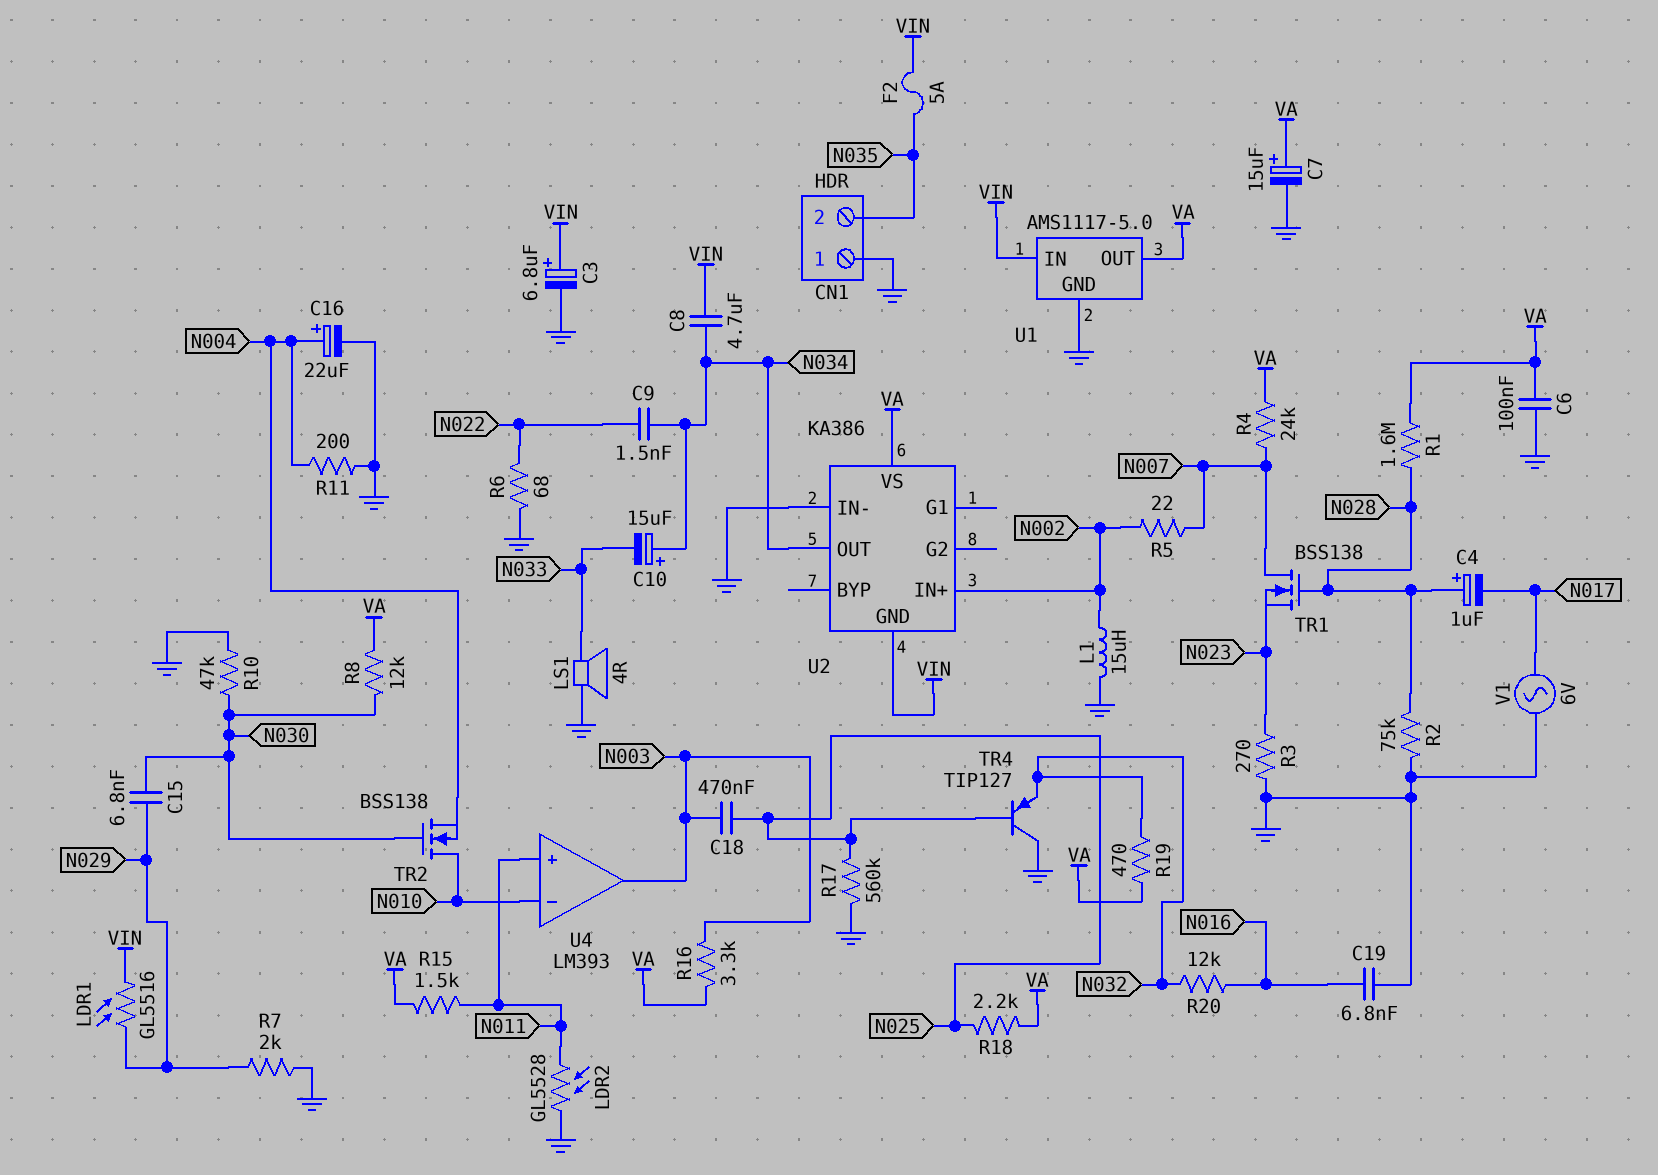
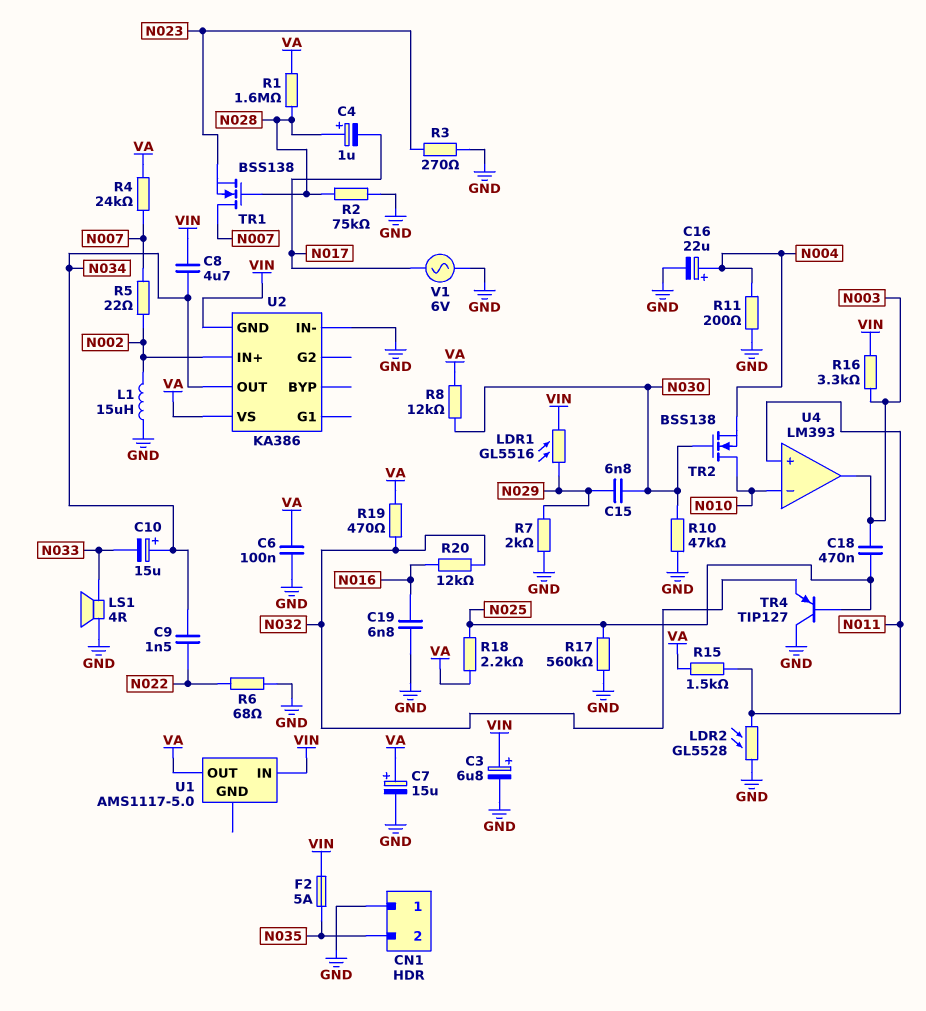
R16: 3.3k (N003, VA) -> 3.3k (N003, VIN)
U1 pin GND: GND -> none

